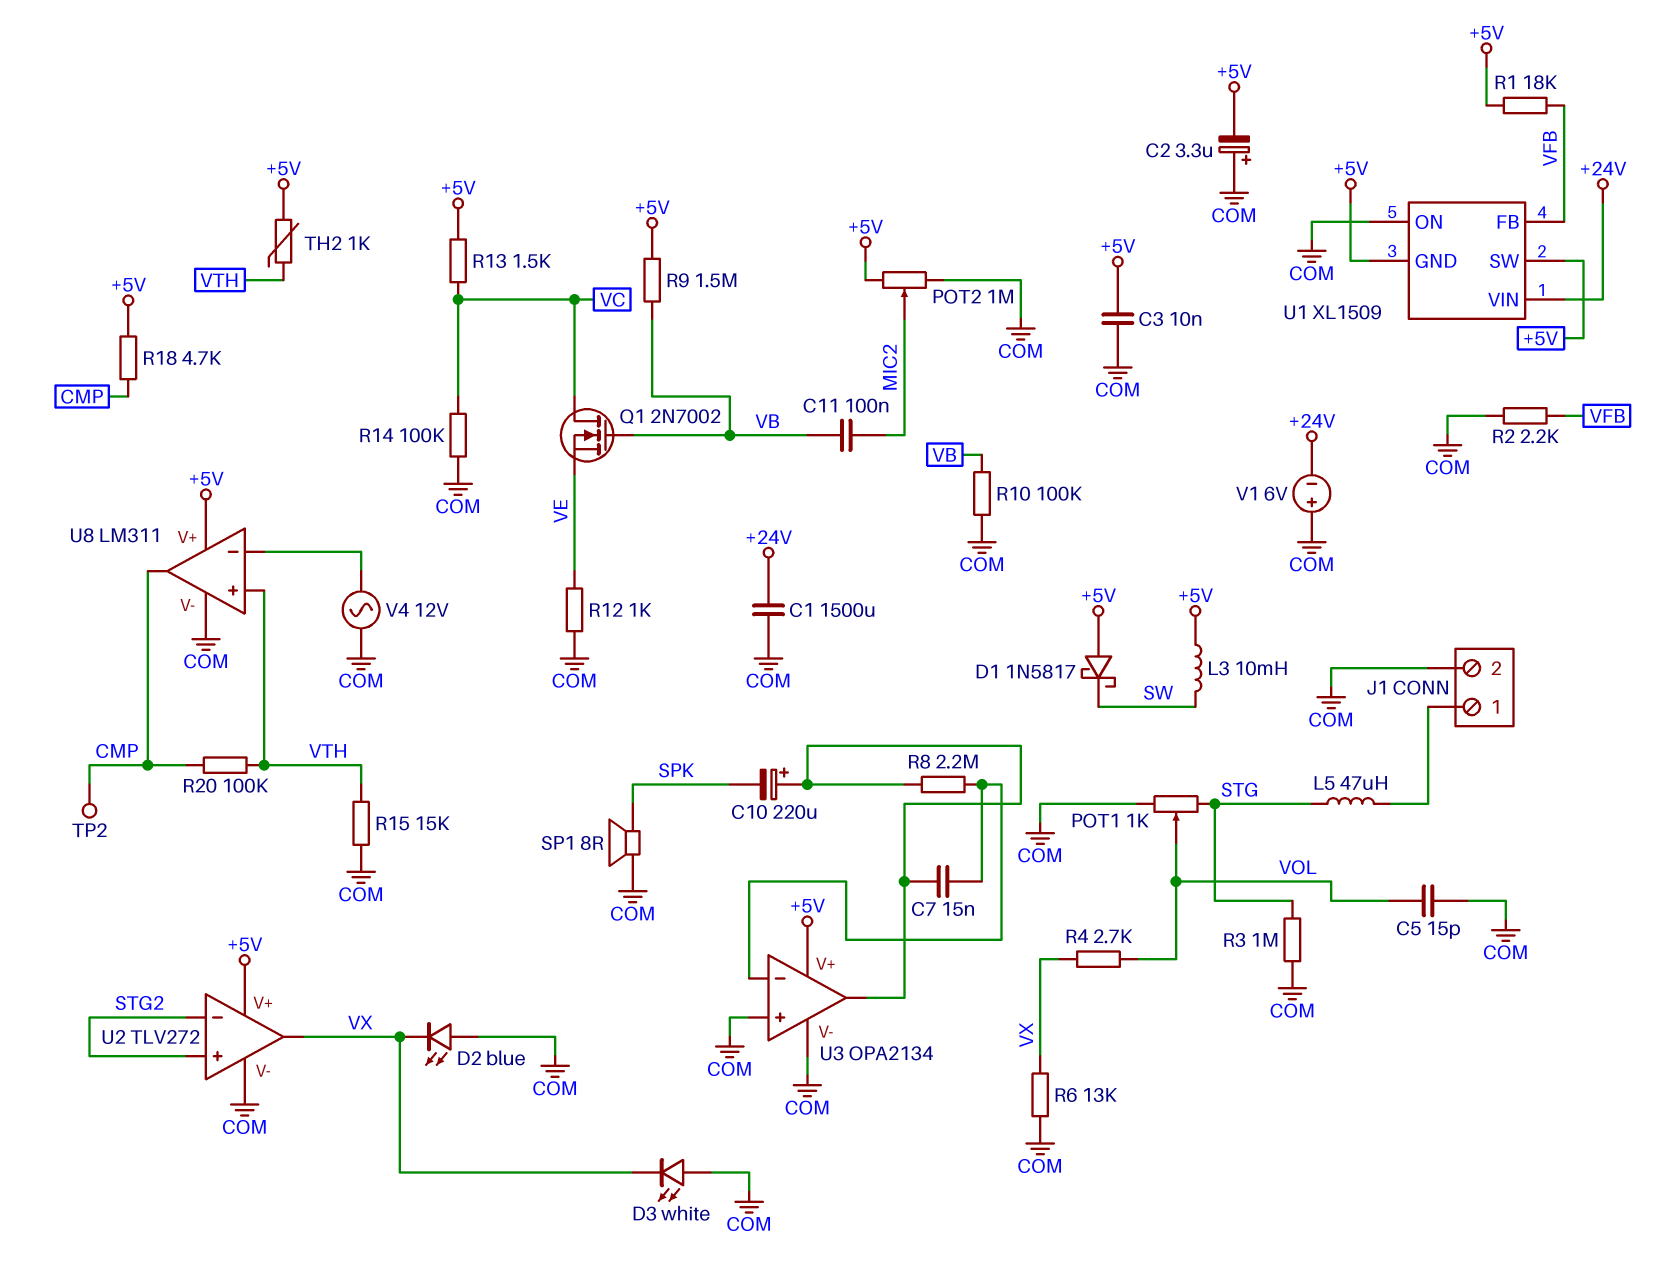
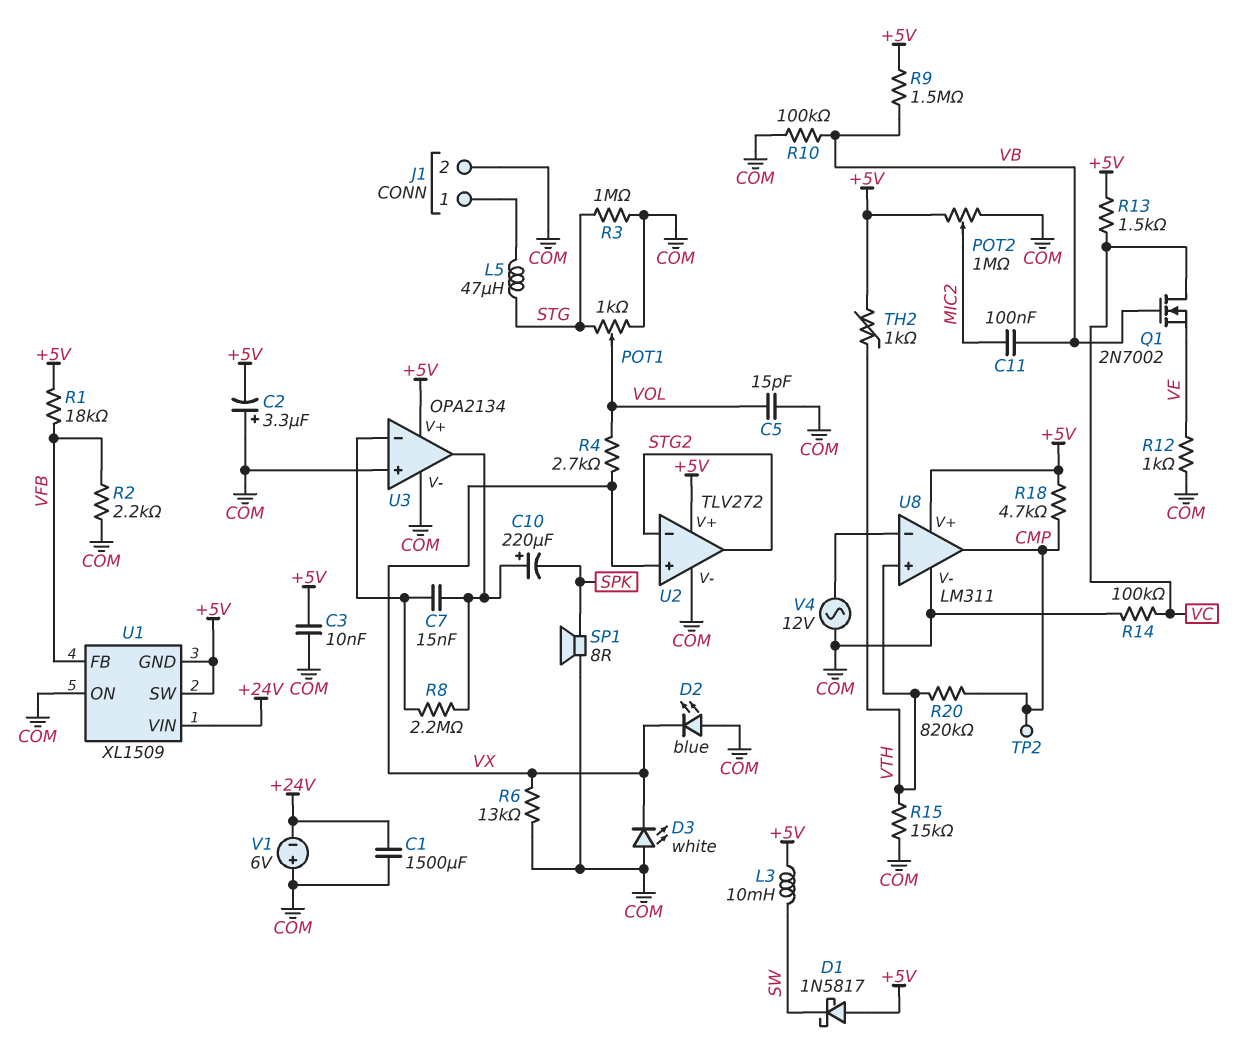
R20: 100k (CMP, VTH) -> 820k (CMP, VTH)
U2 pin in+: STG2 -> VX
U2 pin out: VX -> STG2

